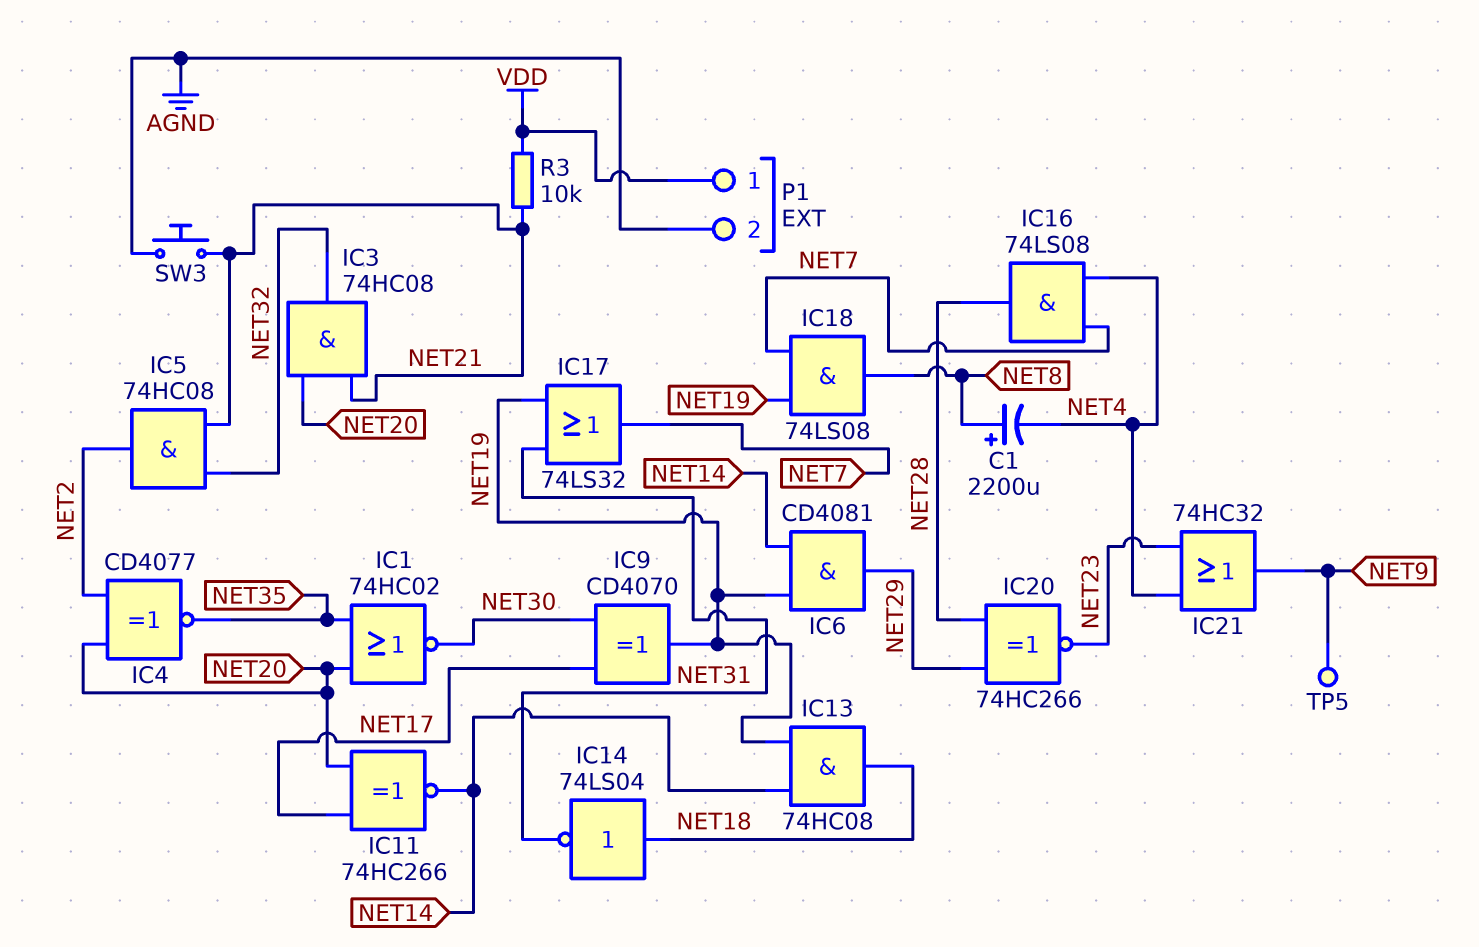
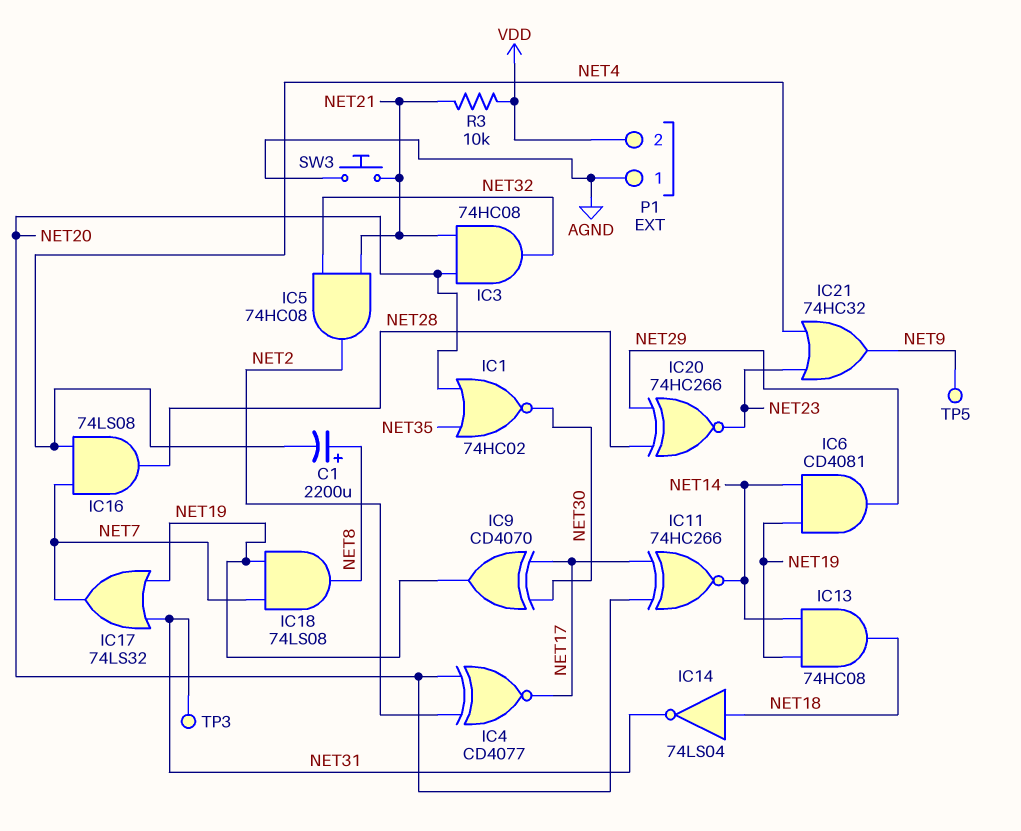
IC4: XNOR CD4077 (in NET2, in NET20, out NET35) -> XNOR CD4077 (in NET2, in NET20, out NET17)
P1 pin 1: VDD -> AGND
P1 pin 2: AGND -> VDD
TP3: none -> test point (NET31)

